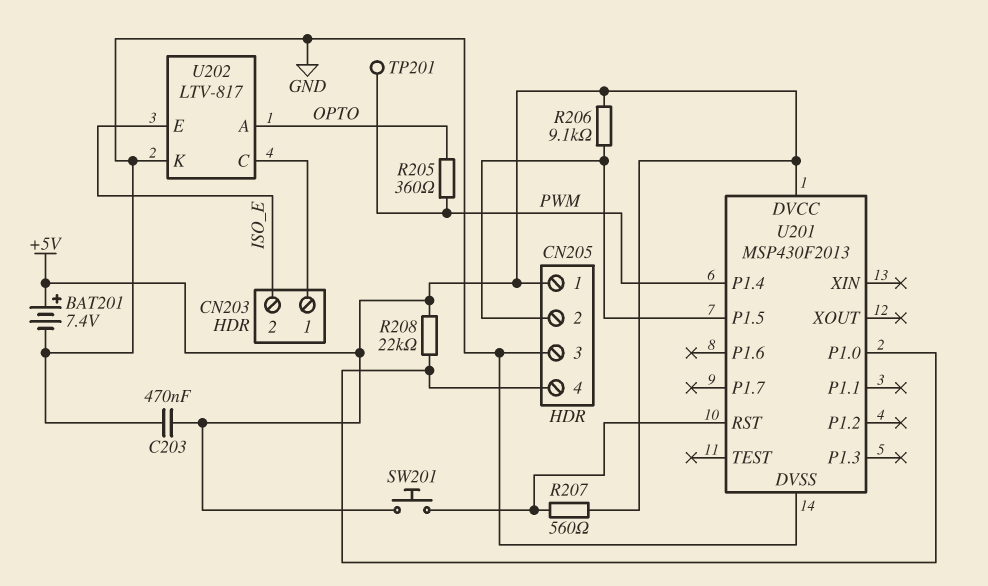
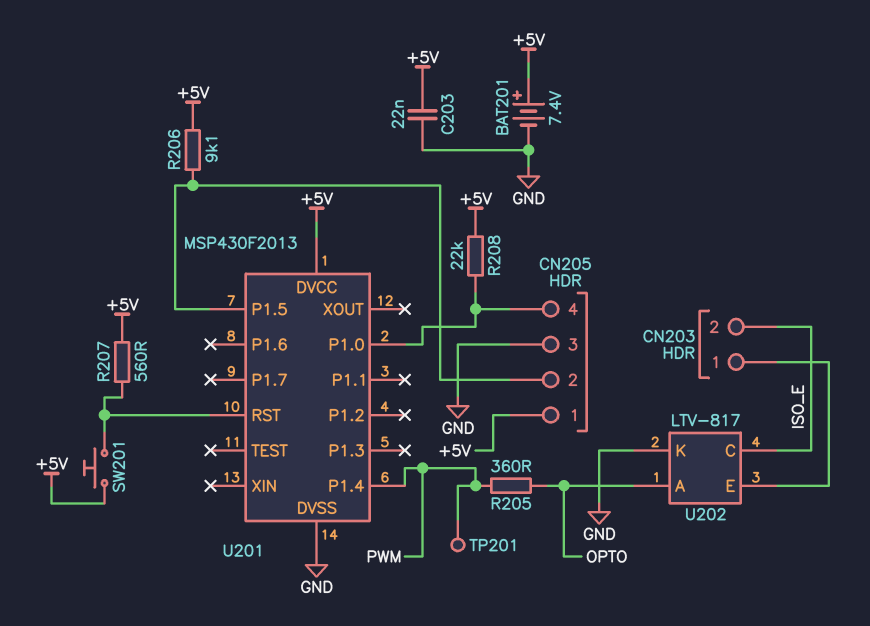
C203: 470nF (+5V, GND) -> 22nF (+5V, GND)
U202 pin C: CN203/1 -> ISO_E
U202 pin E: ISO_E -> CN203/1

